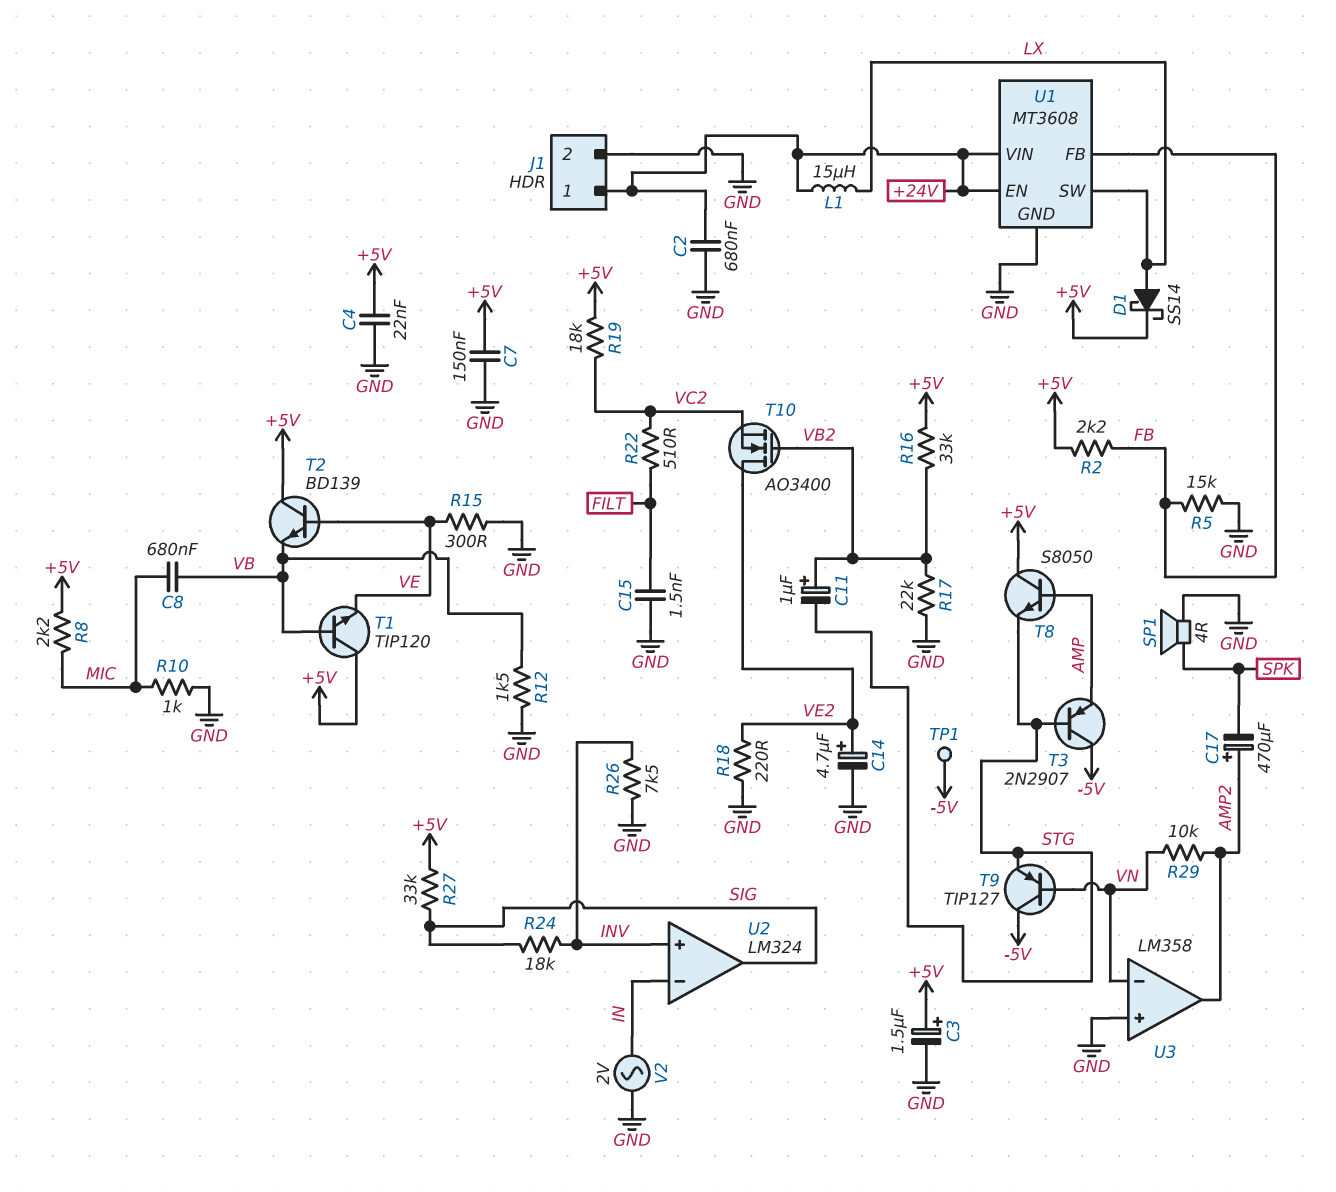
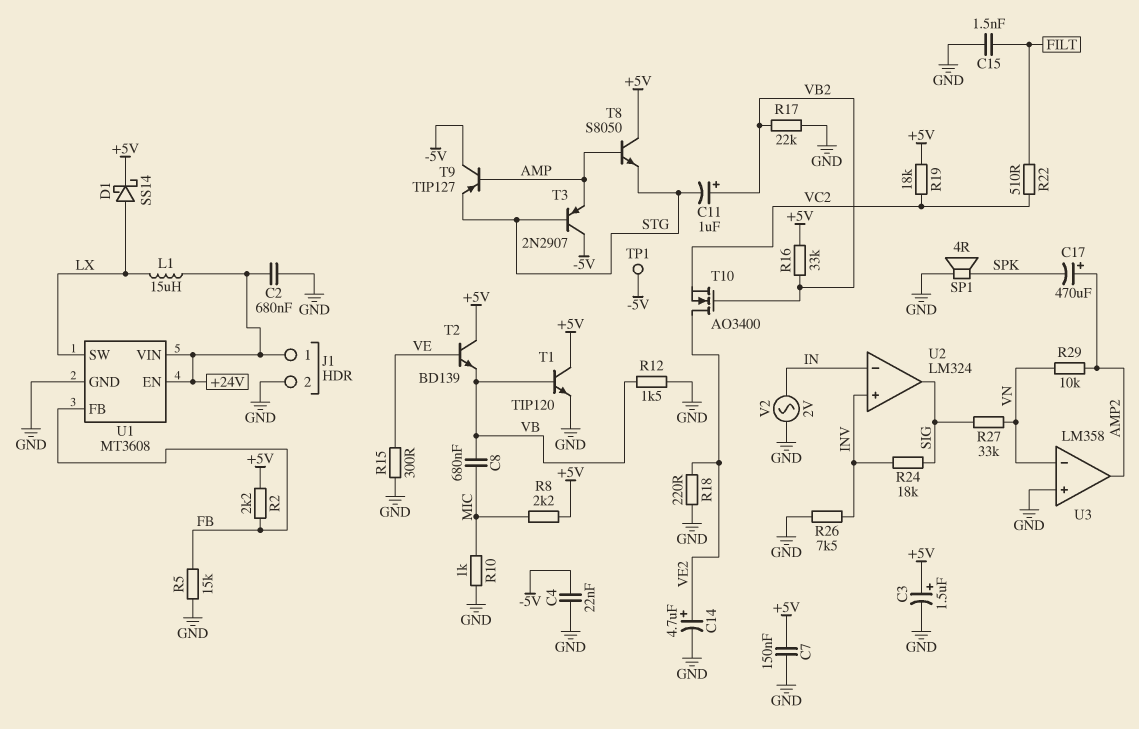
C4: 22nF (+5V, GND) -> 22nF (-5V, GND)
R27: 33k (+5V, SIG) -> 33k (SIG, VN)
T1: NPN TIP120 (B VB, C +5V, E VE) -> NPN TIP120 (B VB, C +5V, E GND)
T9: PNP TIP127 (B VN, C -5V, E STG) -> PNP TIP127 (B AMP, C -5V, E STG)

